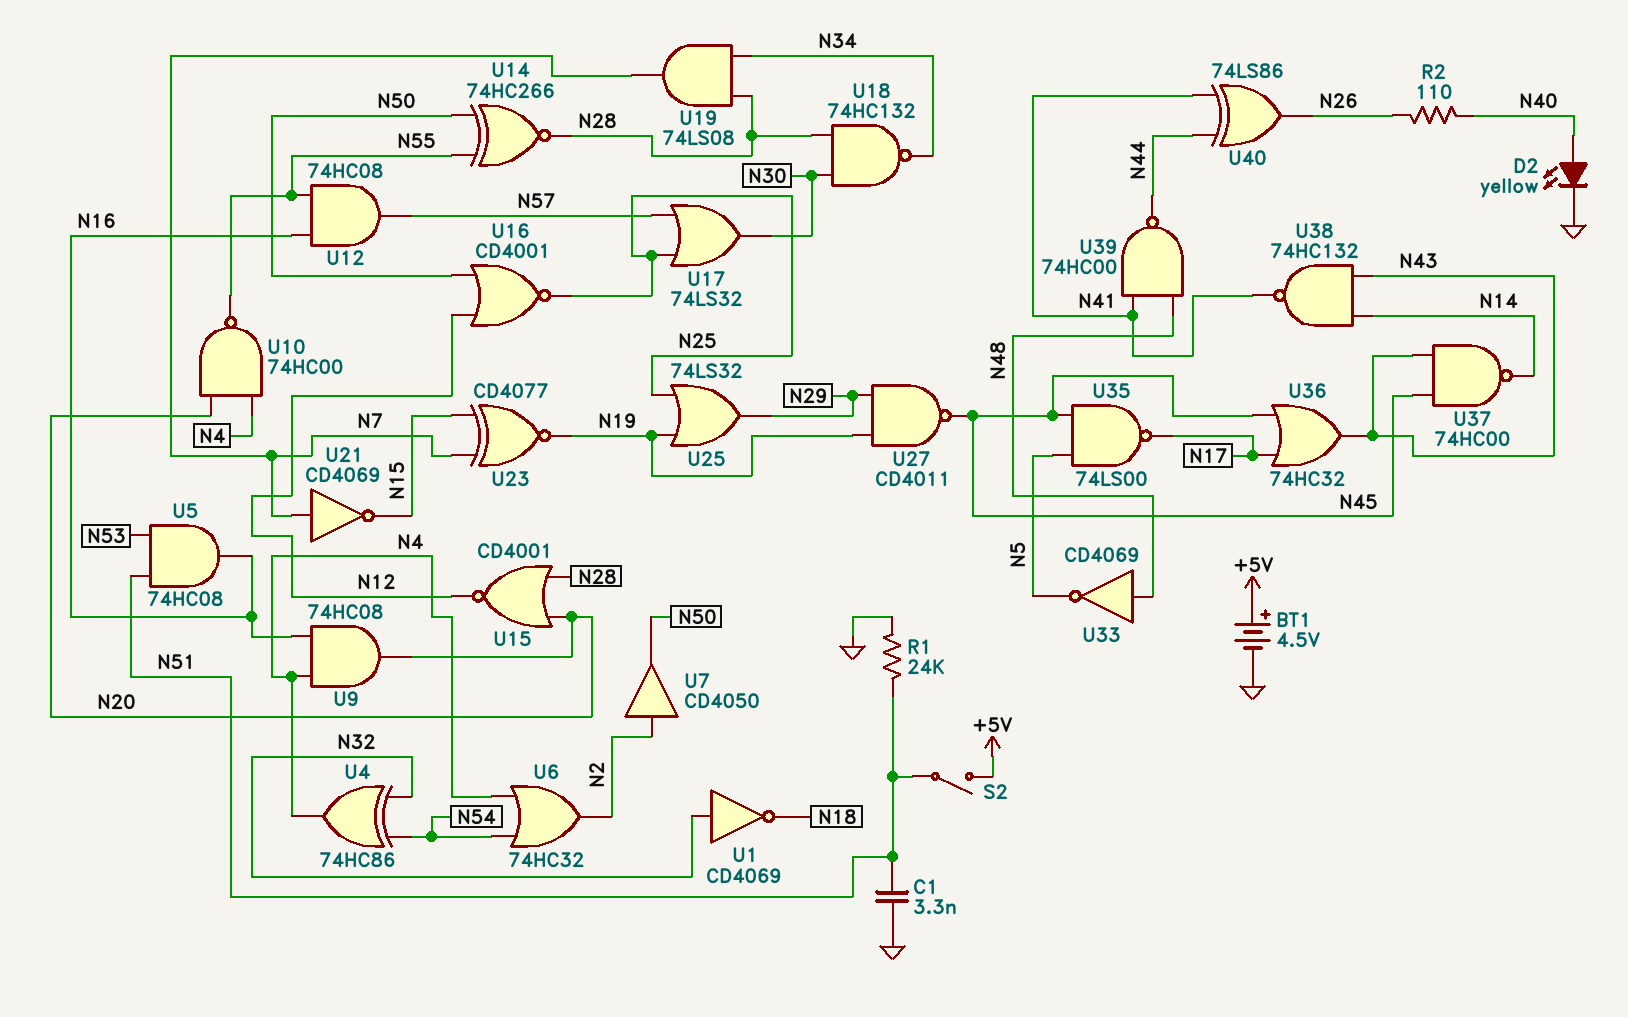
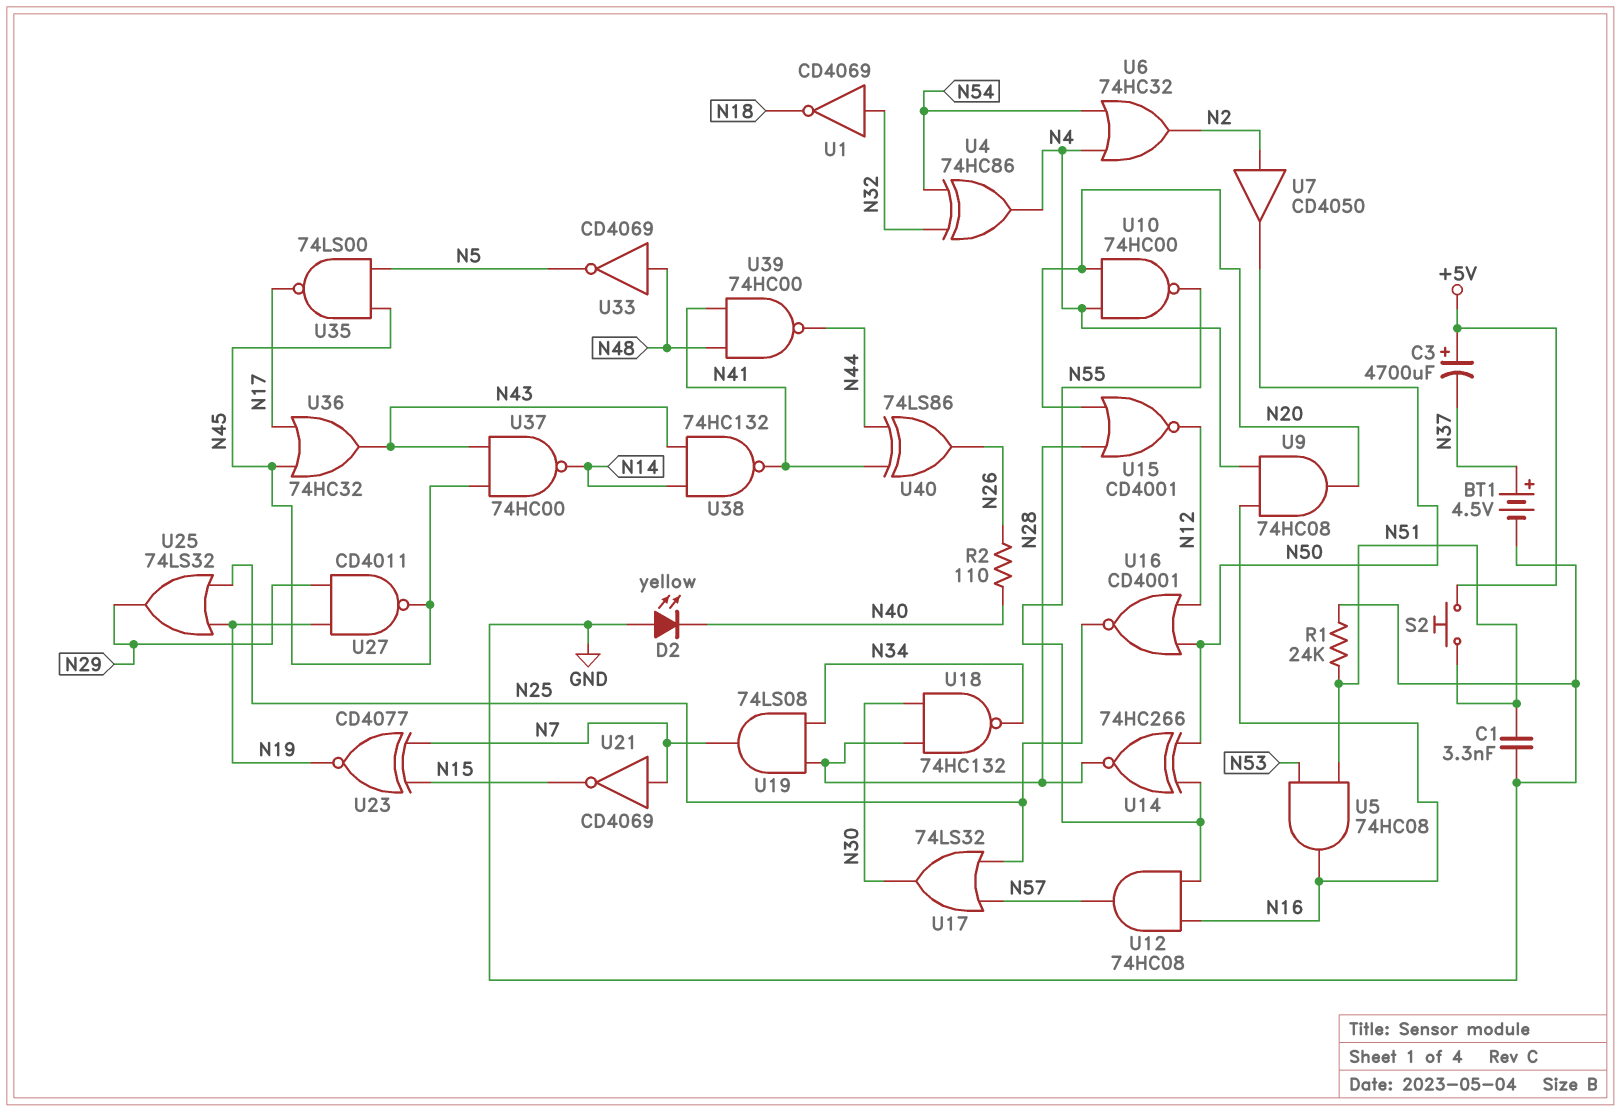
BT1: 4.5V (plus +5V, minus GND) -> 4.5V (plus N37, minus GND)
C3: none -> 4700uF (plus +5V, minus N37)
D2: LED yellow (A N40, K GND) -> LED yellow (A GND, K N40)
S2: switch (+5V, N51) -> button (+5V, N51)

